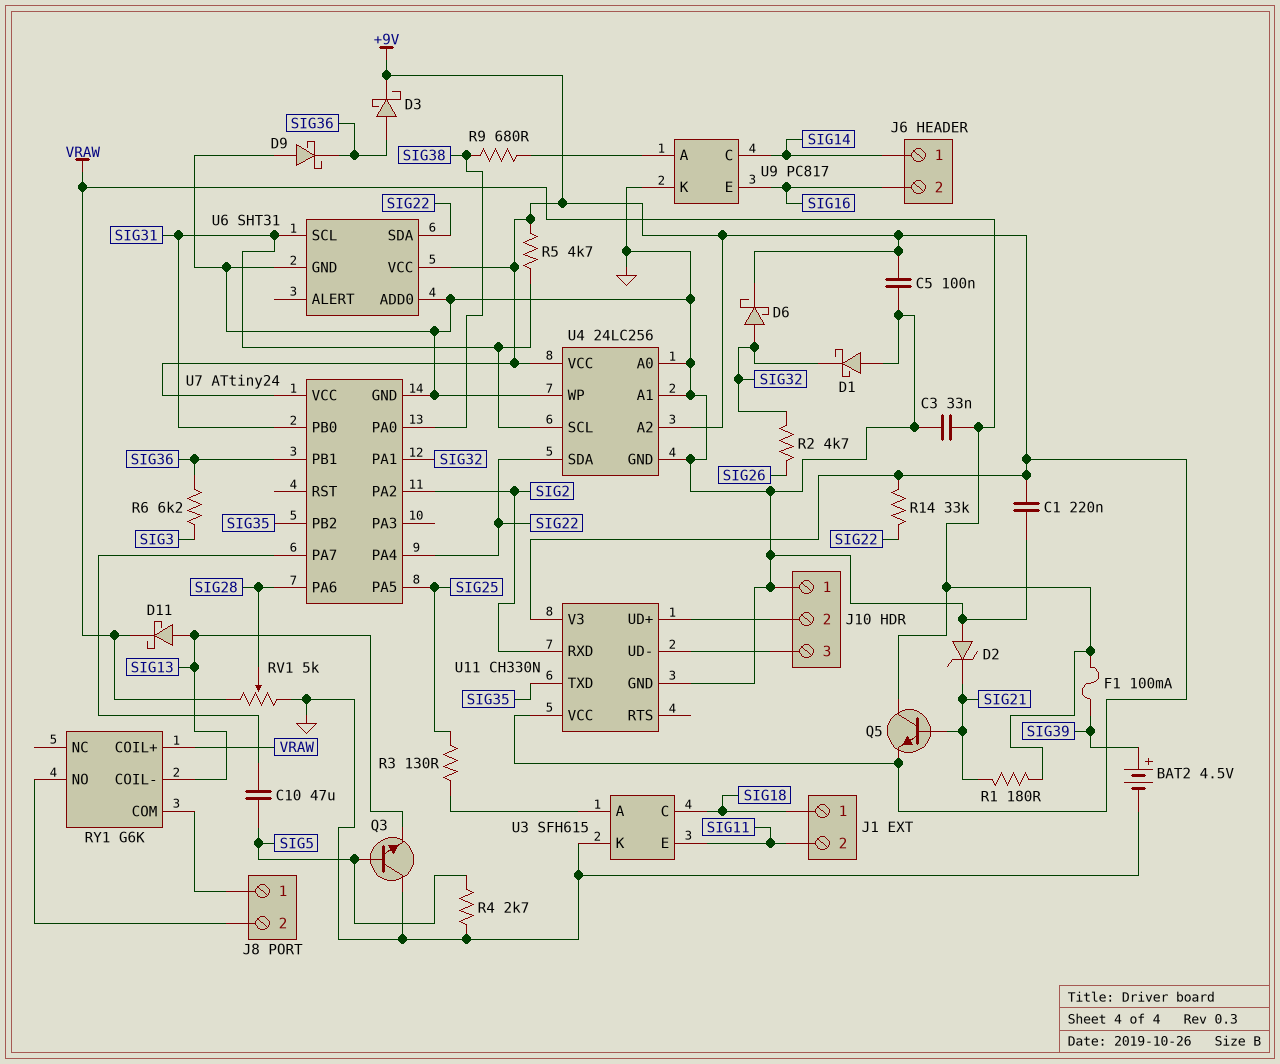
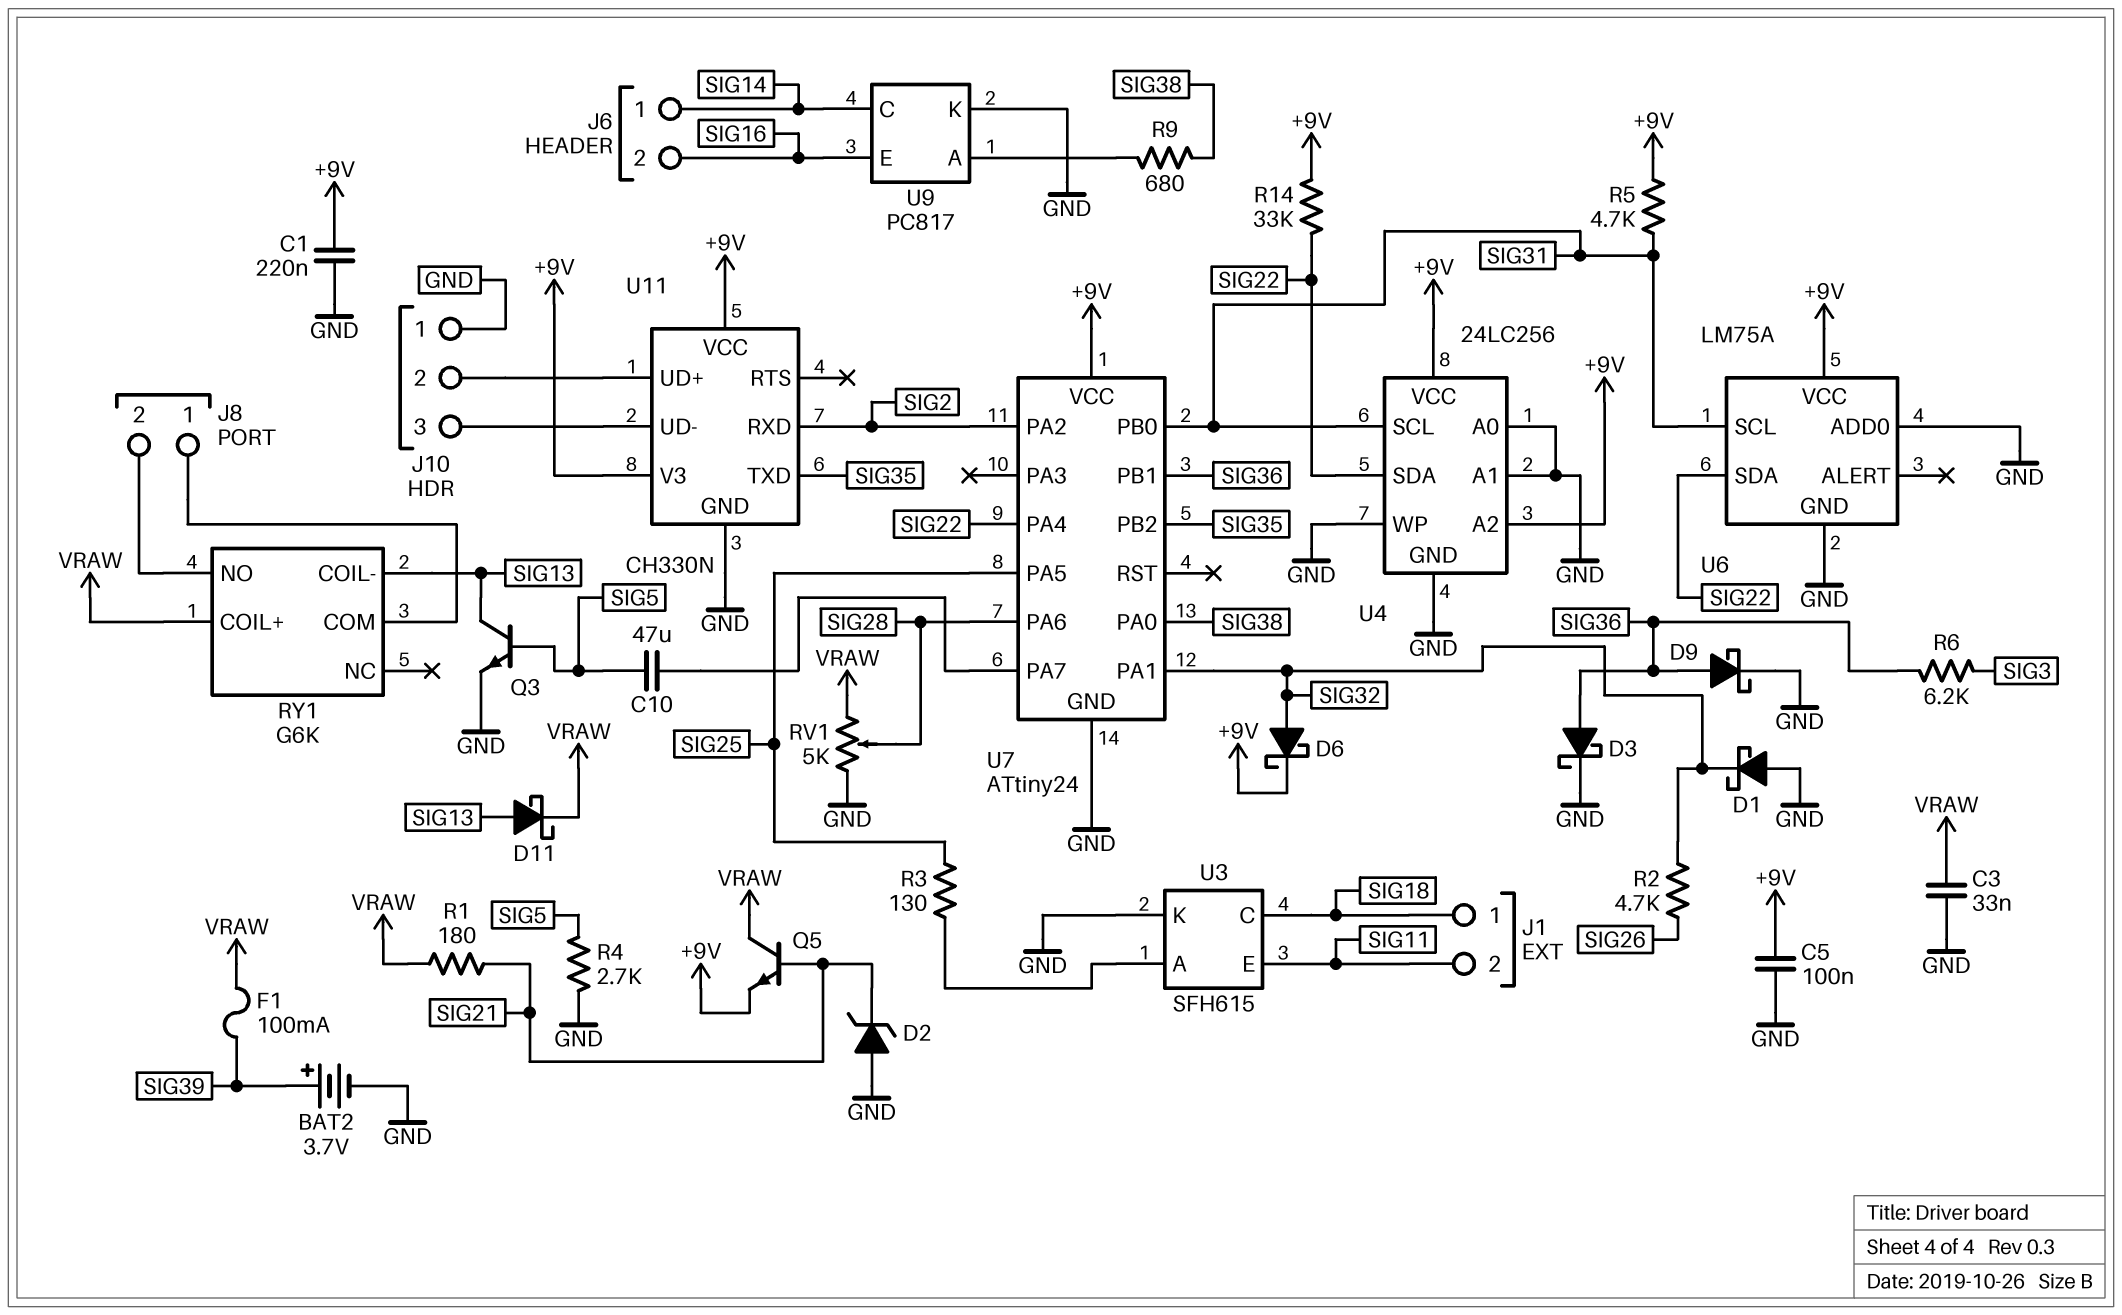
BAT2: 4.5V (plus SIG39, minus GND) -> 3.7V (plus SIG39, minus GND)
D3: schottky (A SIG36, K +9V) -> schottky (A SIG36, K GND)
D9: schottky (A GND, K SIG36) -> schottky (A SIG36, K GND)
Q3: NPN (B SIG5, C GND, E SIG13) -> NPN (B SIG5, C SIG13, E GND)
U6: SHT31 -> LM75A

